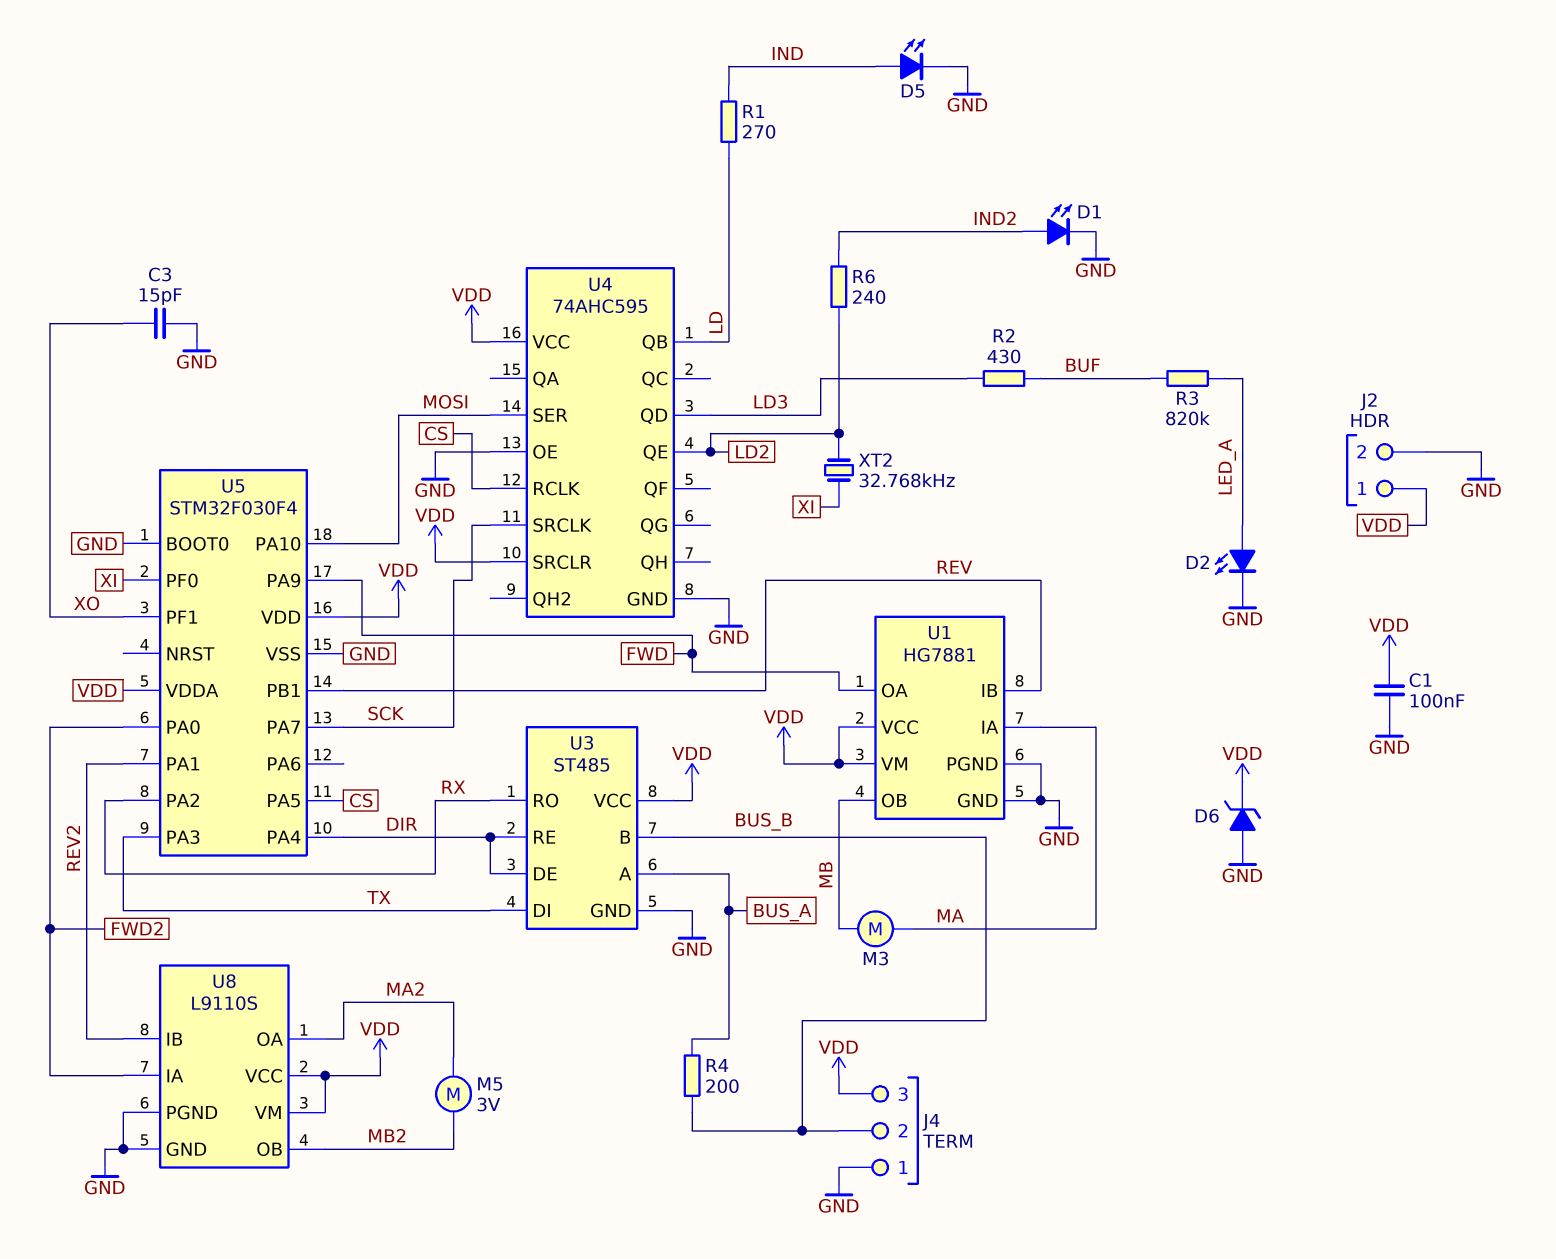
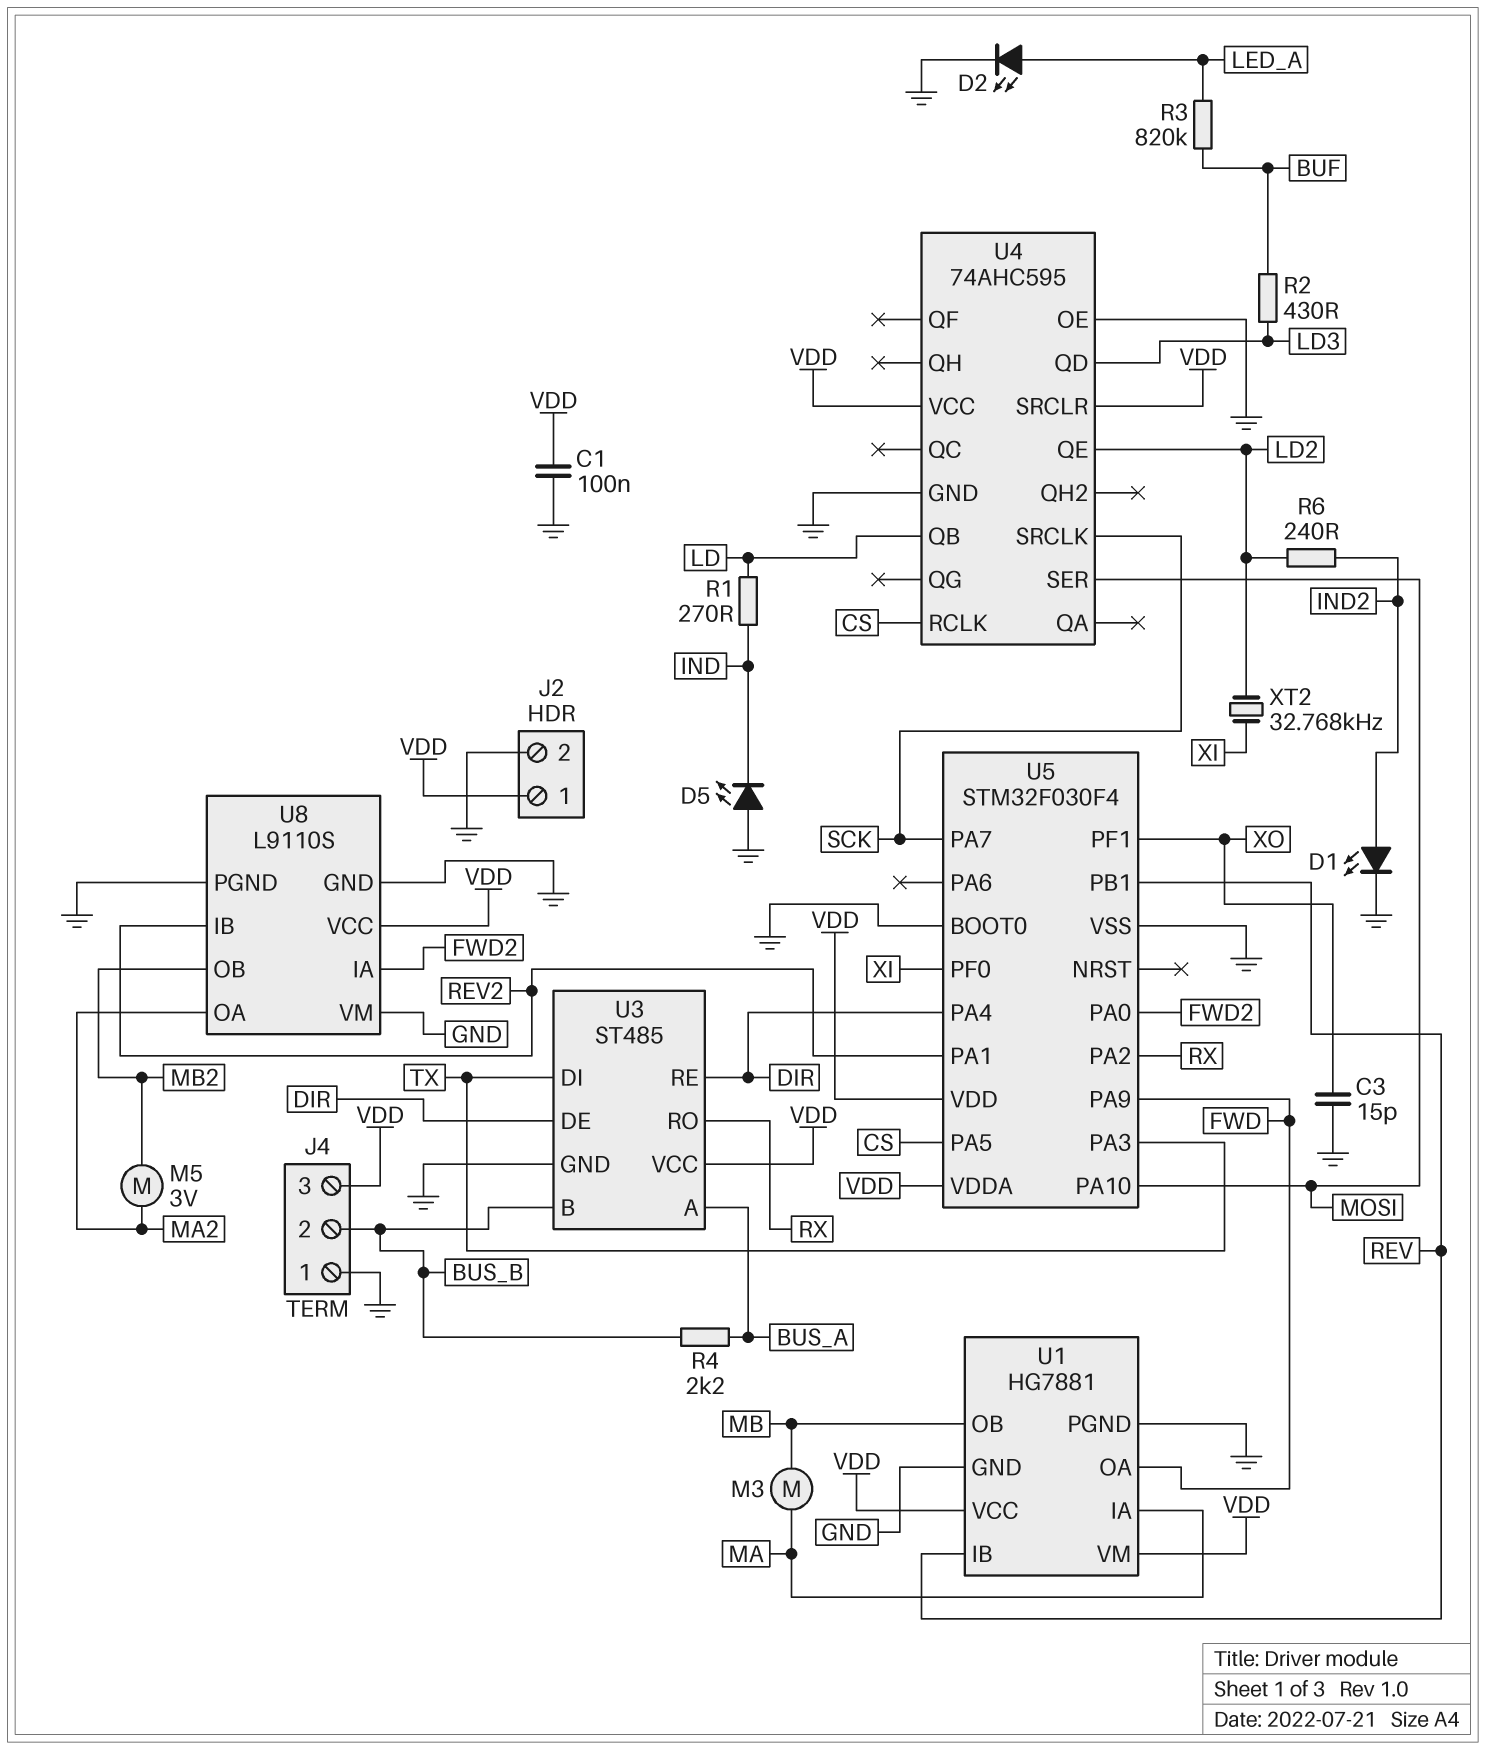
D5: LED (A IND, K GND) -> LED (A GND, K IND)
D6: zener (A GND, K VDD) -> none
R4: 200 (BUS_A, BUS_B) -> 2.2k (BUS_A, BUS_B)
U8 pin VM: VDD -> GND

